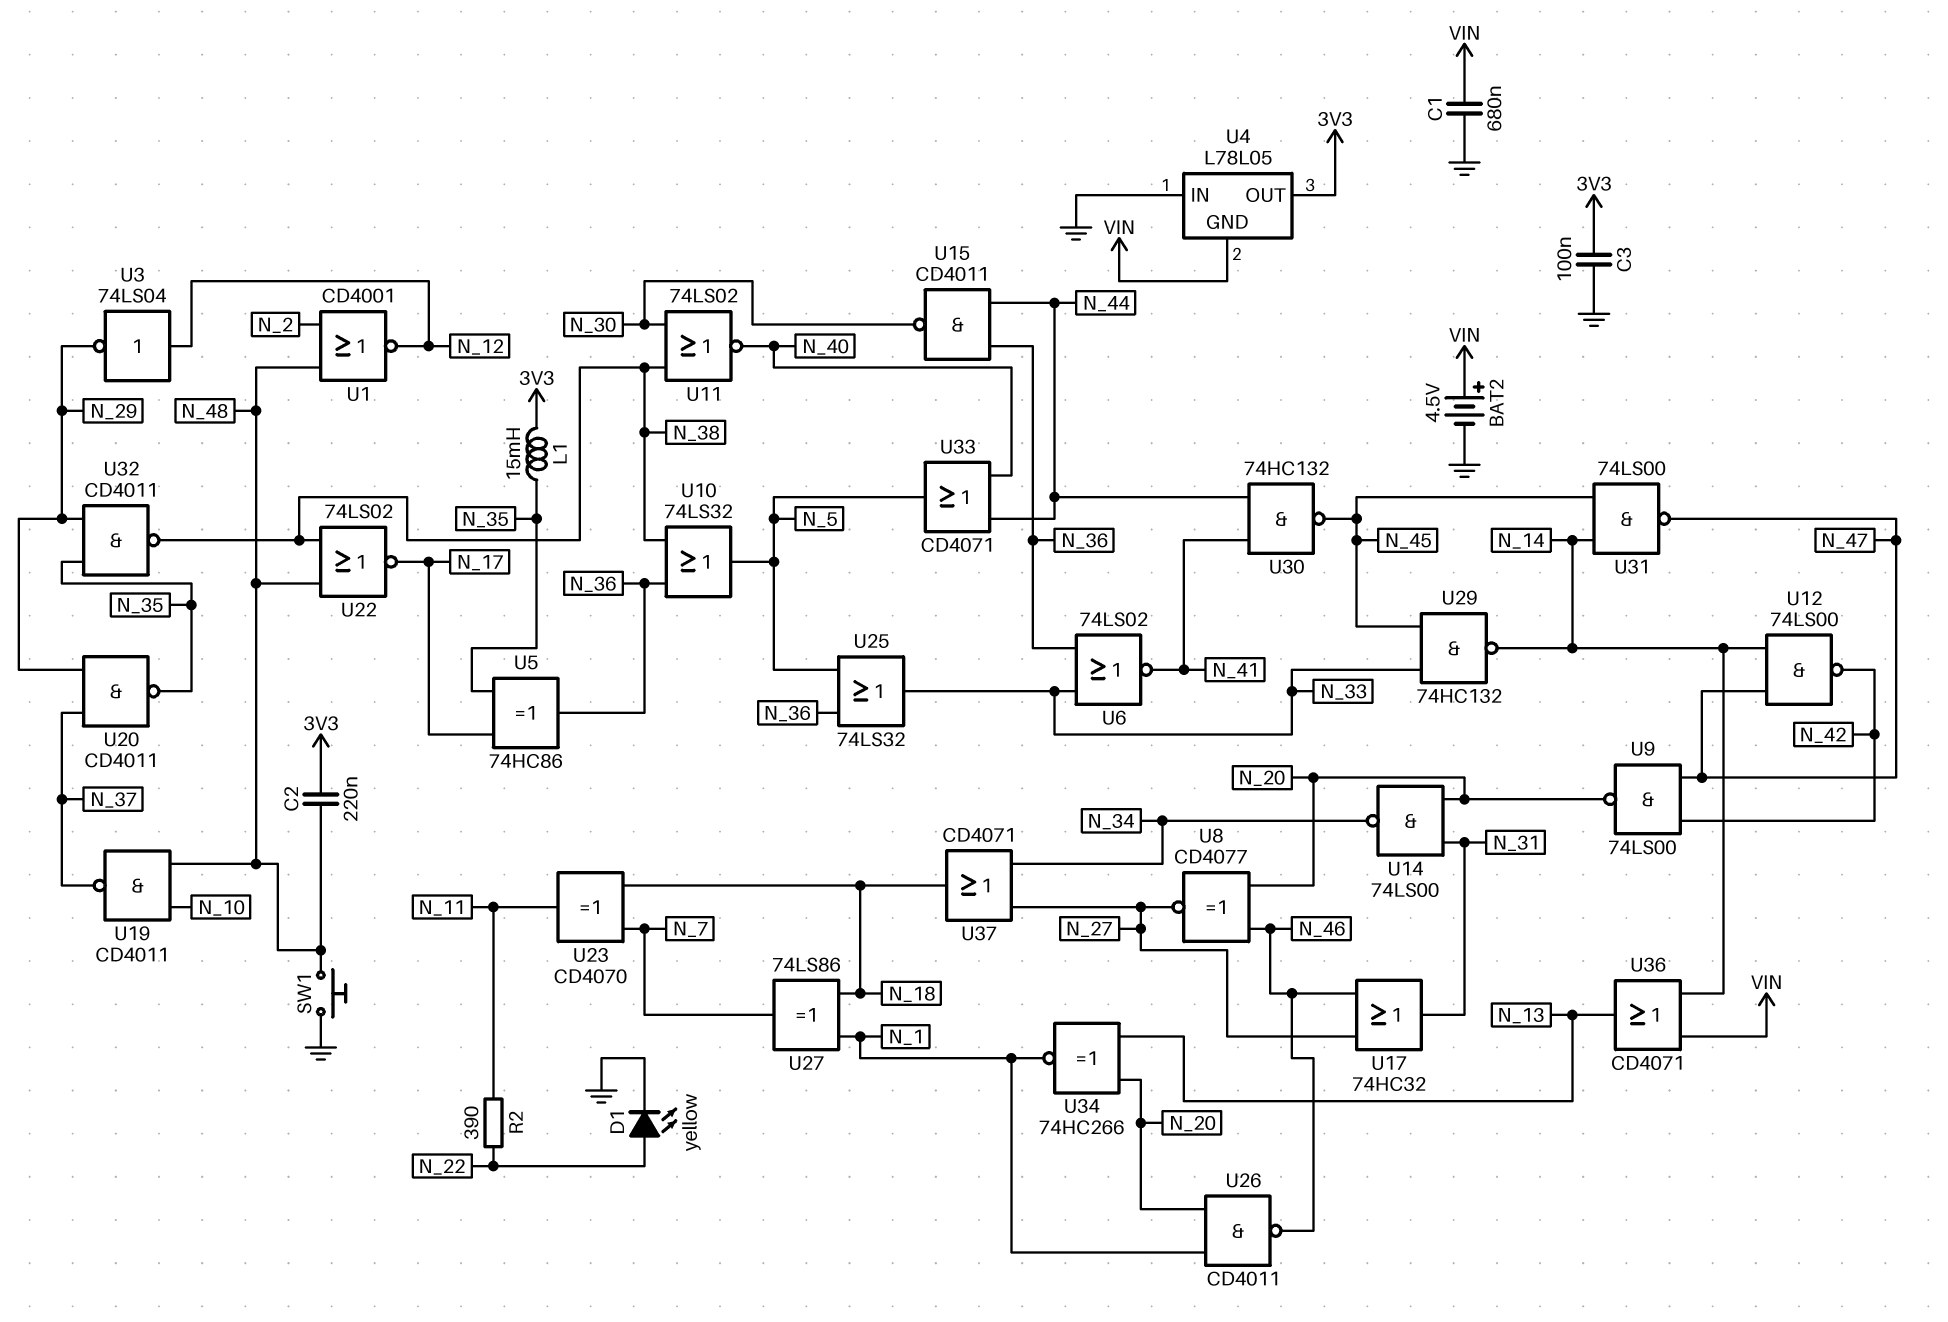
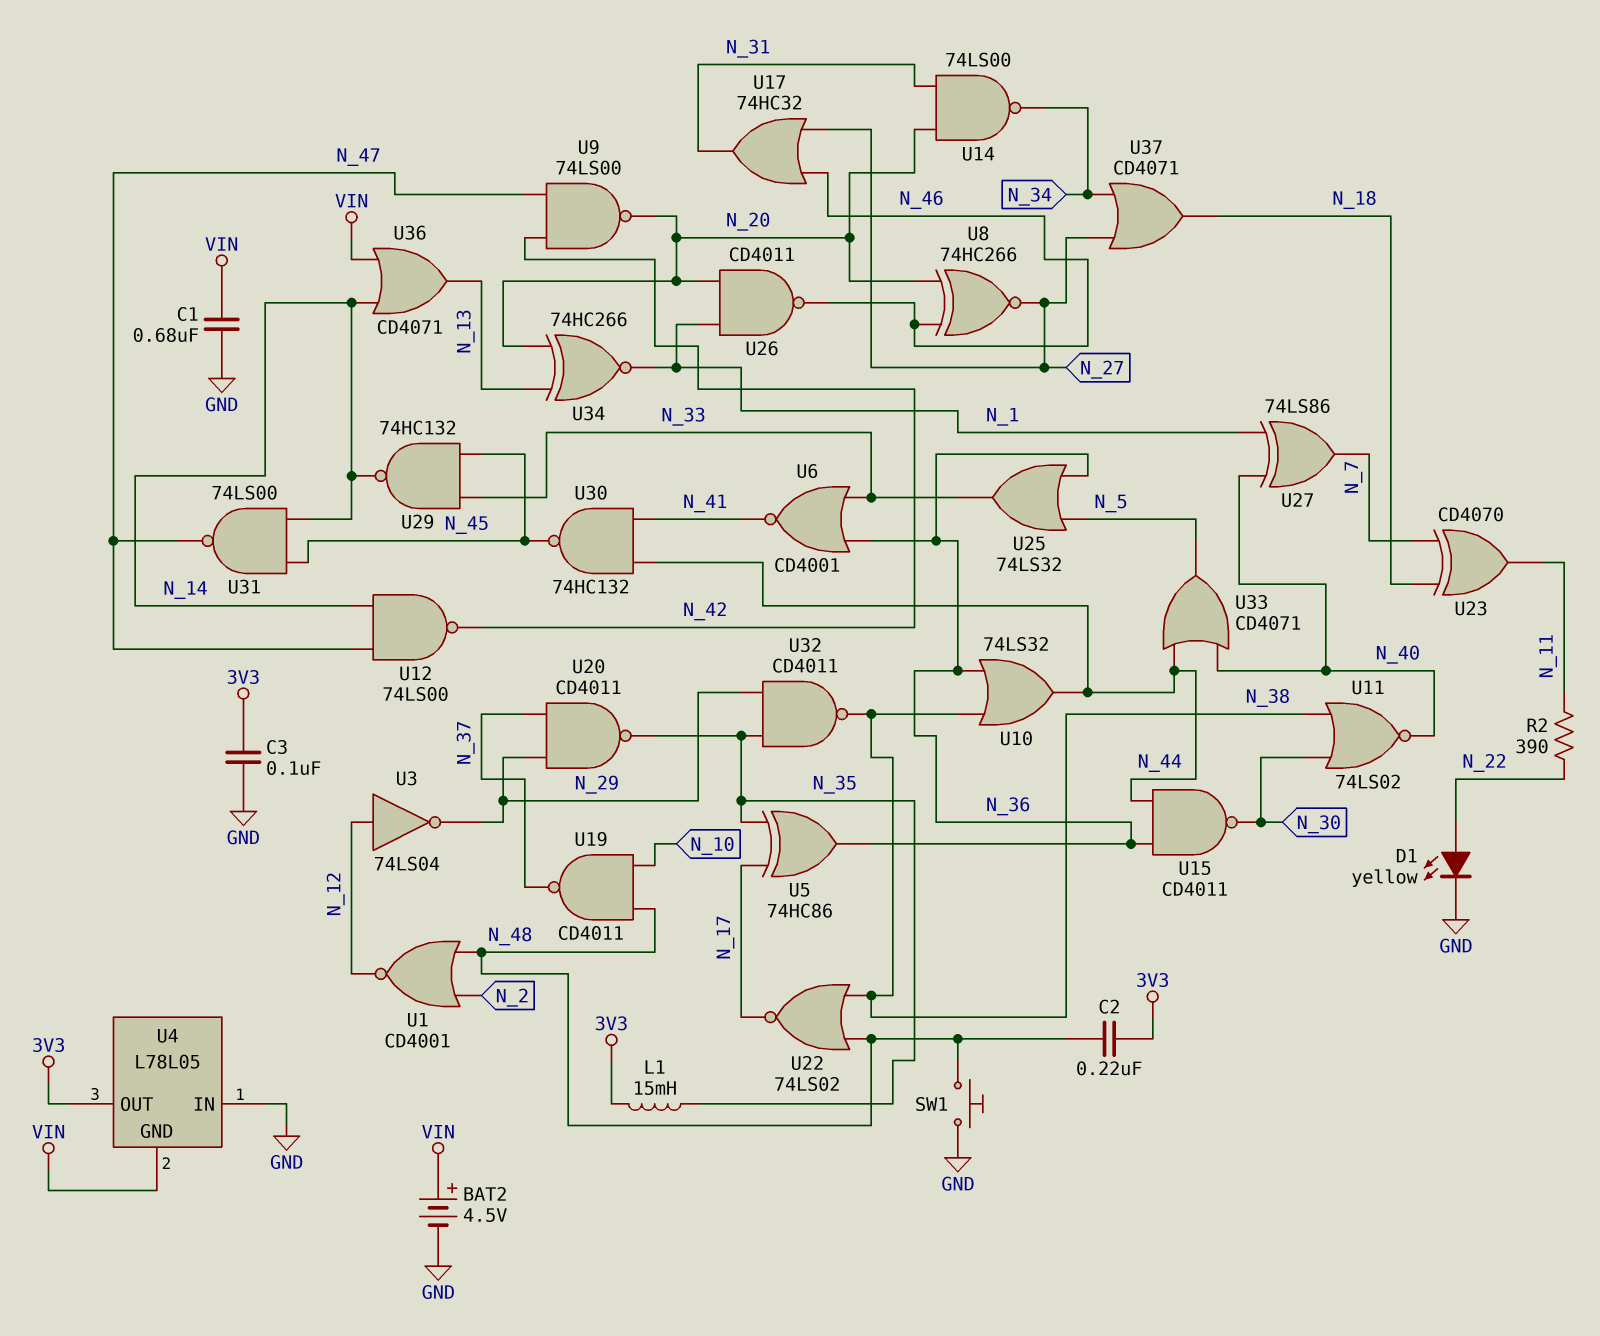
U6: NOR 74LS02 (in N_33, in N_36, out N_41) -> NOR CD4001 (in N_33, in N_36, out N_41)
U8: XNOR CD4077 (in N_20, in N_46, out N_27) -> XNOR 74HC266 (in N_20, in N_46, out N_27)
U10: OR 74LS32 (in N_36, in N_38, out N_5) -> OR 74LS32 (in N_36, in N_38, out N_44)
U27: XOR 74LS86 (in N_1, in N_18, out N_7) -> XOR 74LS86 (in N_1, in N_40, out N_7)

